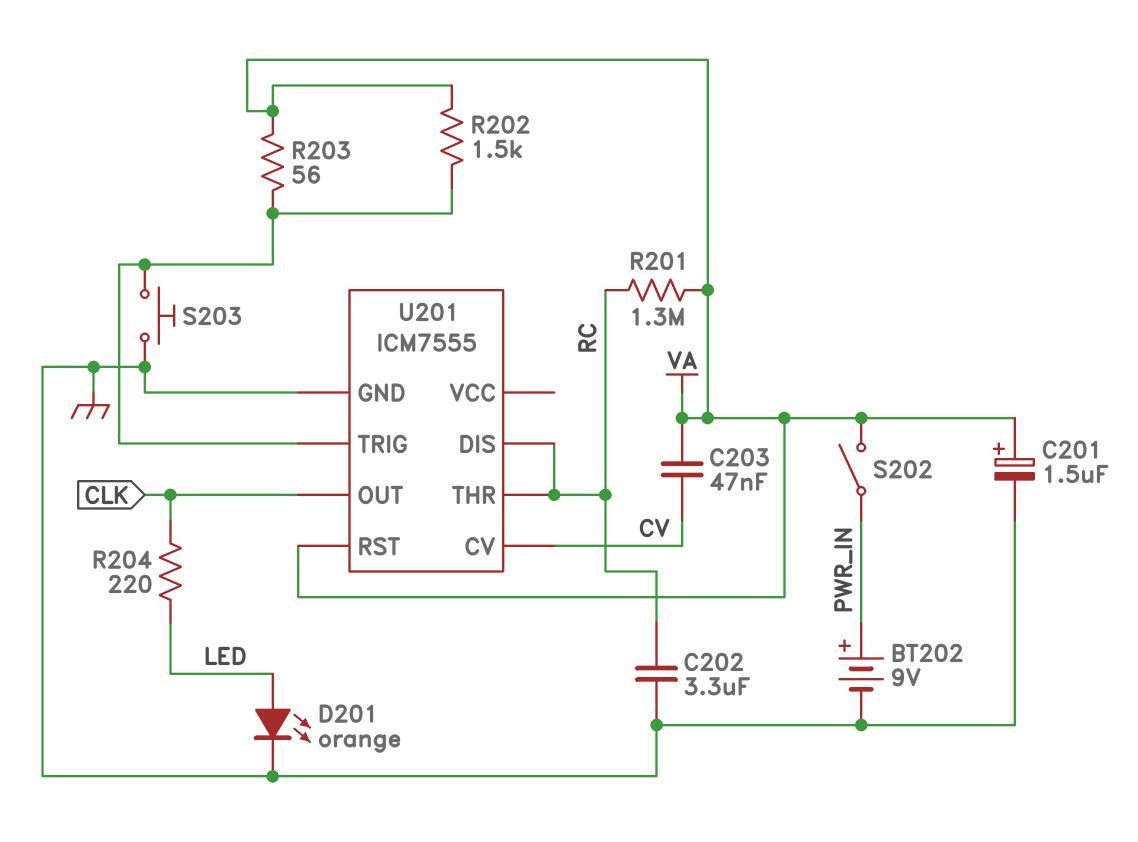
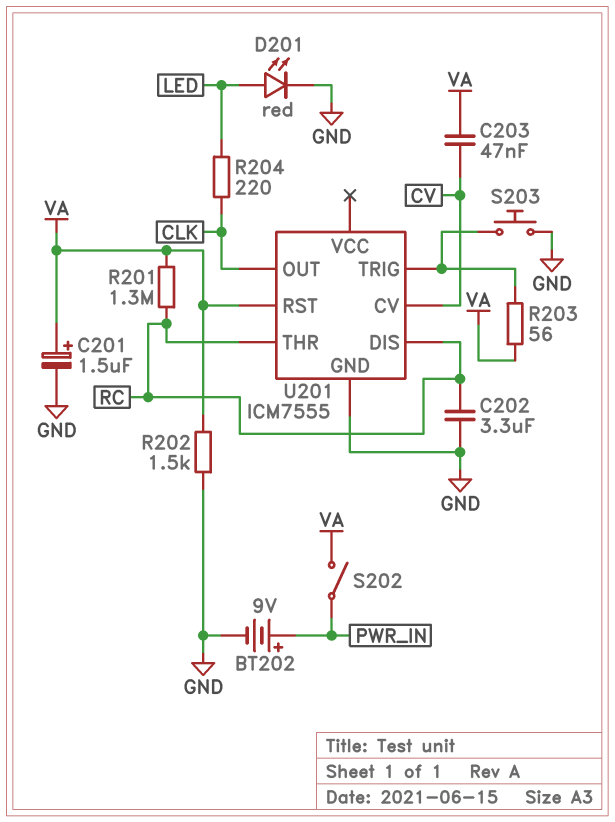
D201: LED orange (A LED, K GND) -> LED red (A LED, K GND)
R202: 1.5k (U201/TRIG, VA) -> 1.5k (GND, VA)

